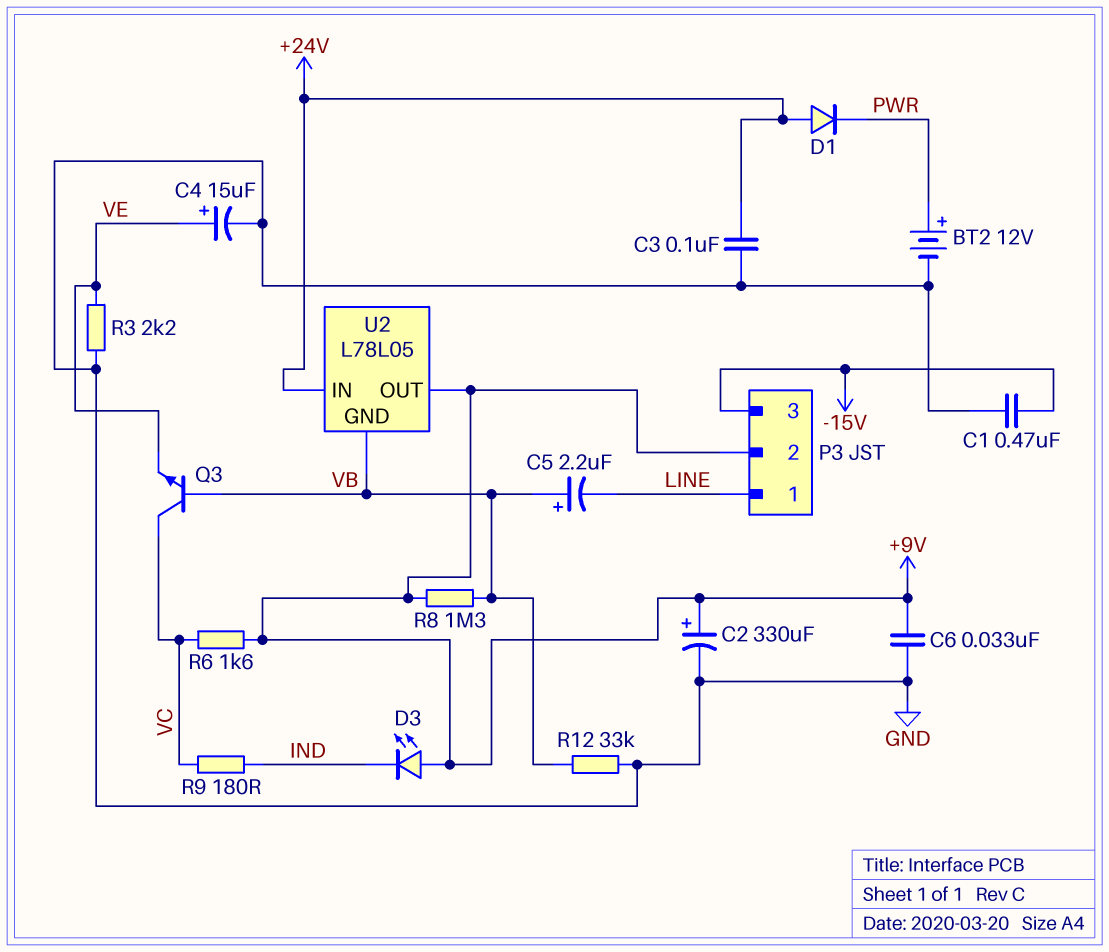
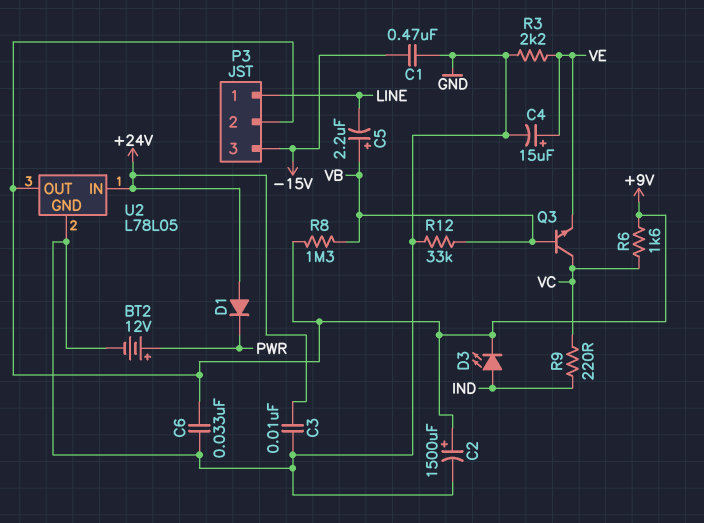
C2: 330uF (plus +9V, minus GND) -> 1500uF (plus +9V, minus GND)
C3: 100nF (+24V, GND) -> 10nF (+24V, GND)
D3: LED (A +9V, K IND) -> LED (A IND, K +9V)
R9: 180 (IND, VC) -> 220 (IND, VC)
U2 pin GND: VB -> GND

